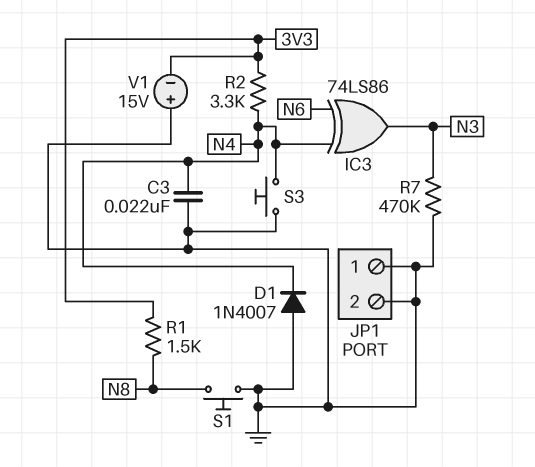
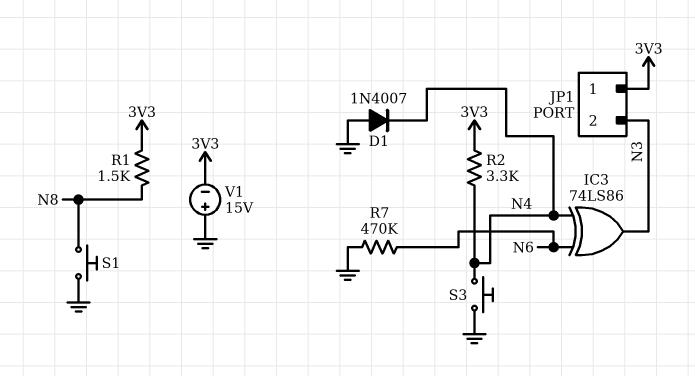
C3: 22nF (GND, N4) -> none
JP1 pin 1: GND -> 3V3
JP1 pin 2: GND -> N3
R7: 470k (GND, N3) -> 470k (GND, N6)

